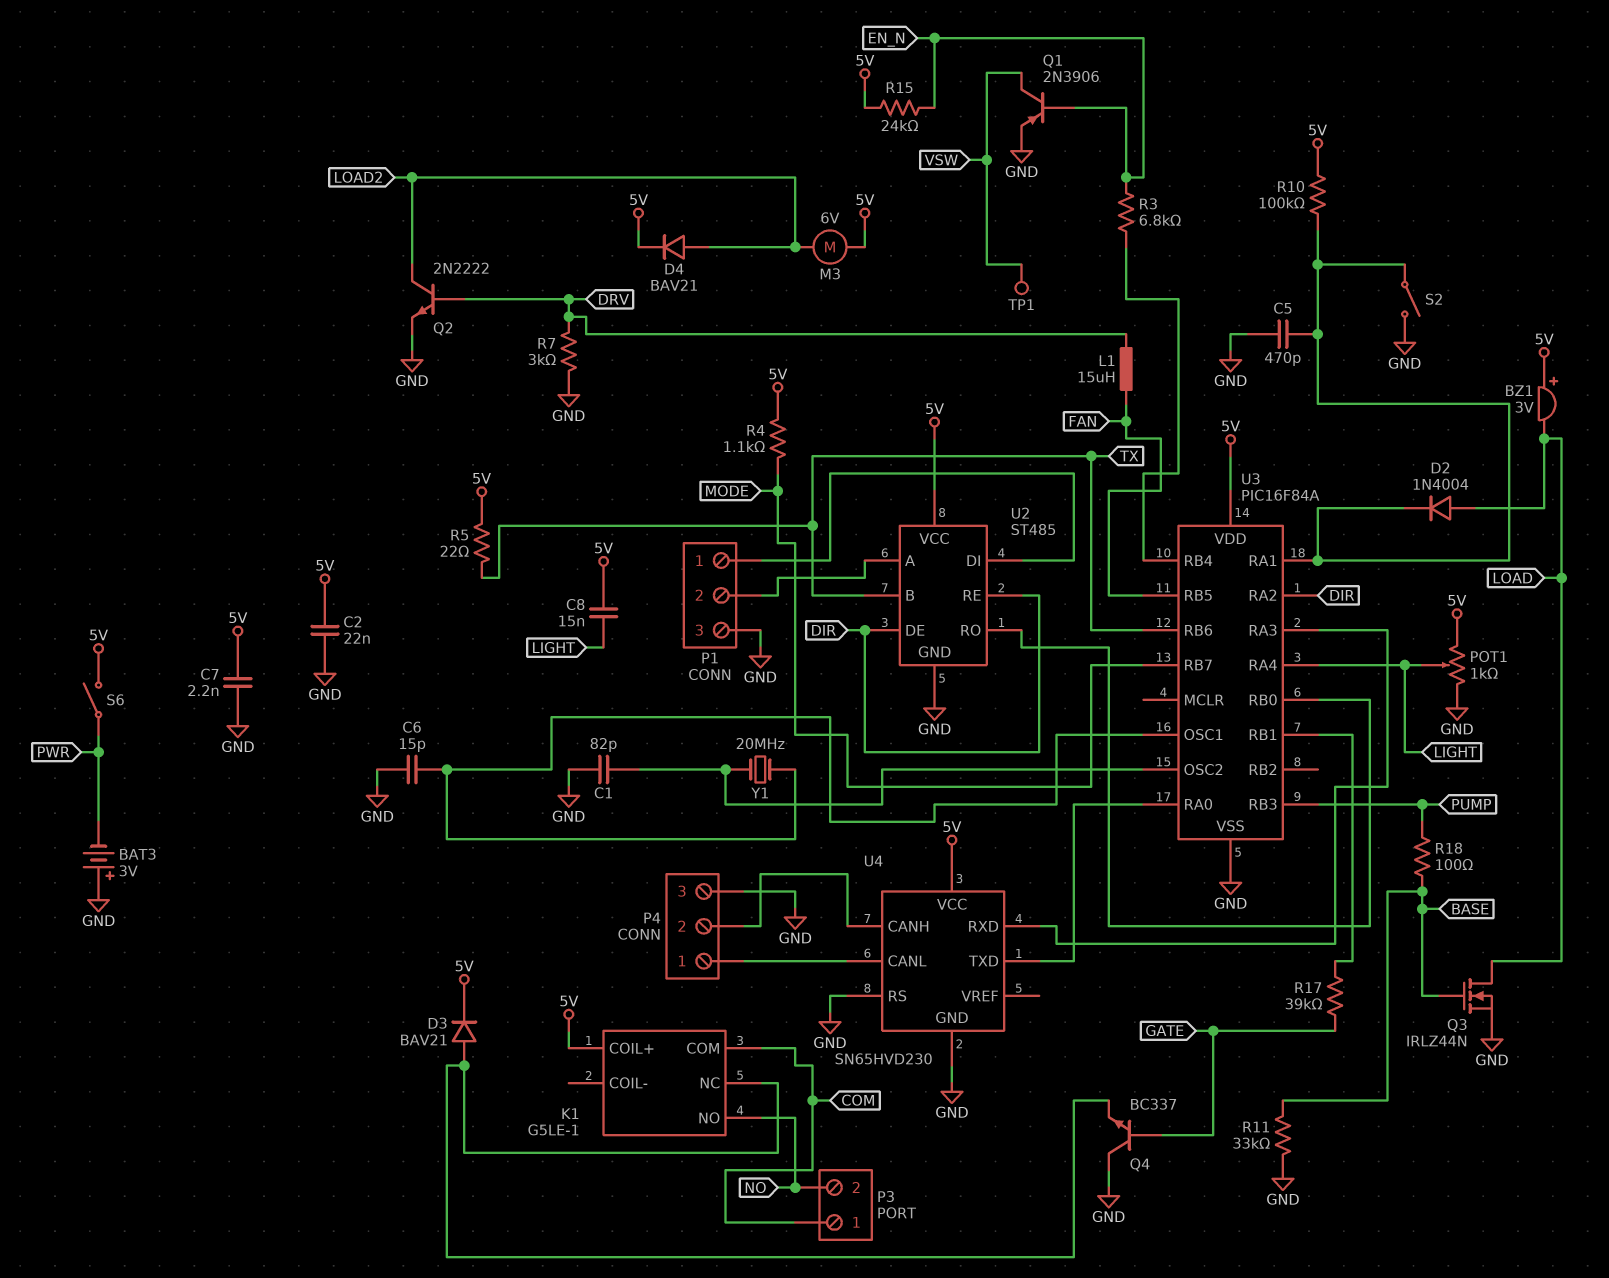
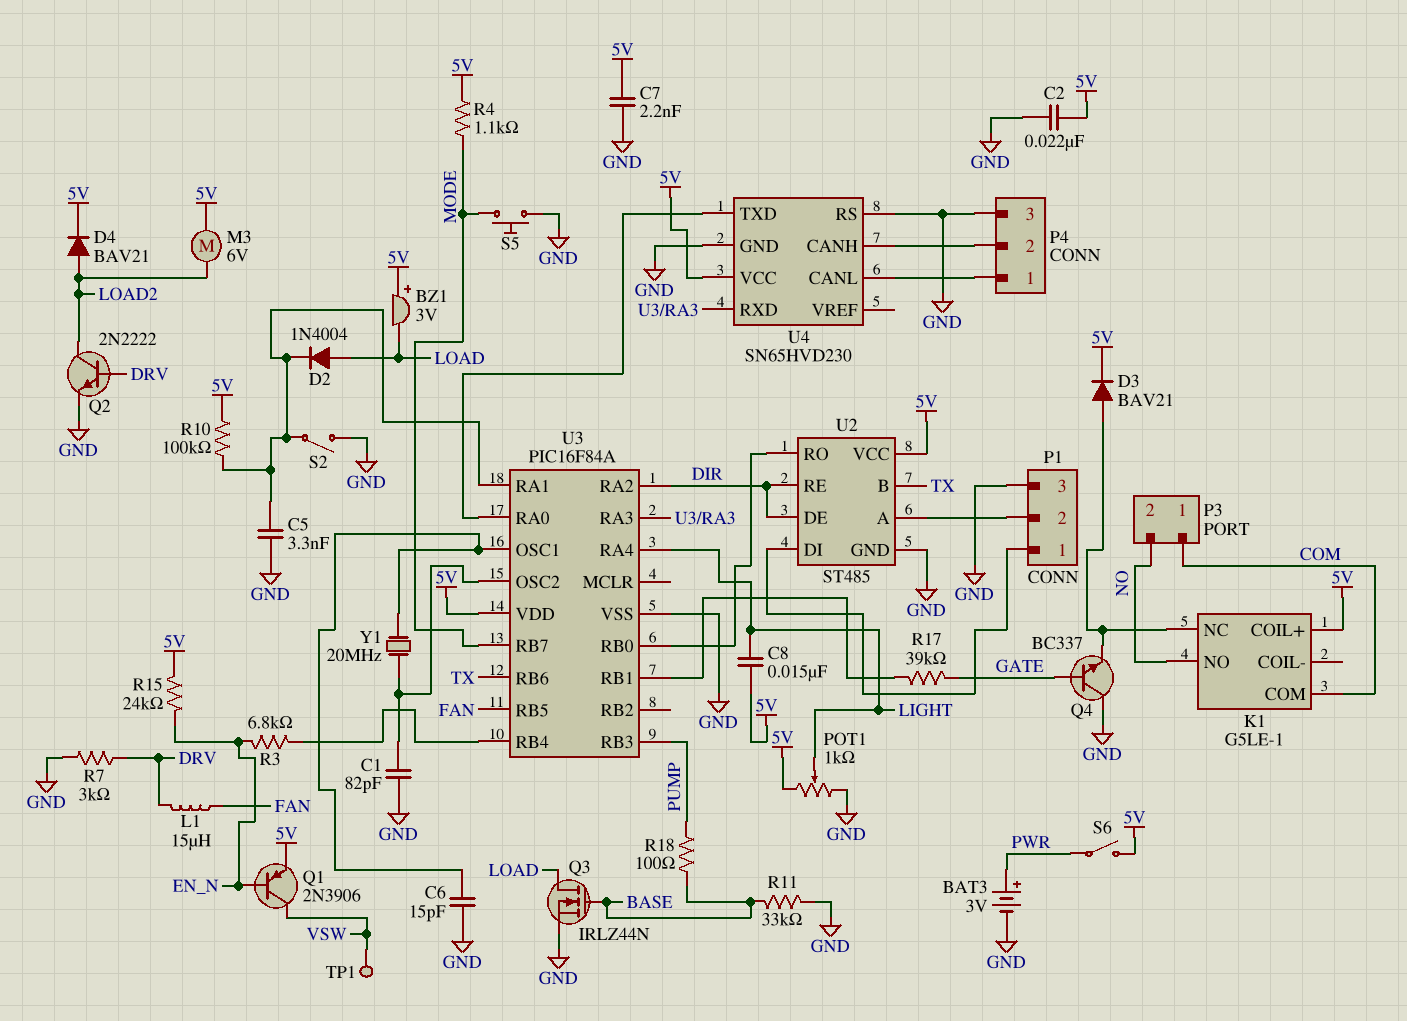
BAT3: 3V (plus GND, minus PWR) -> 3V (plus PWR, minus GND)
C5: 470pF (GND, U3/RA1) -> 3.3nF (GND, U3/RA1)
Q1: PNP 2N3906 (B EN_N, C VSW, E GND) -> PNP 2N3906 (B EN_N, C VSW, E 5V)
R5: 22 (5V, TX) -> none
S5: none -> button (GND, MODE)

